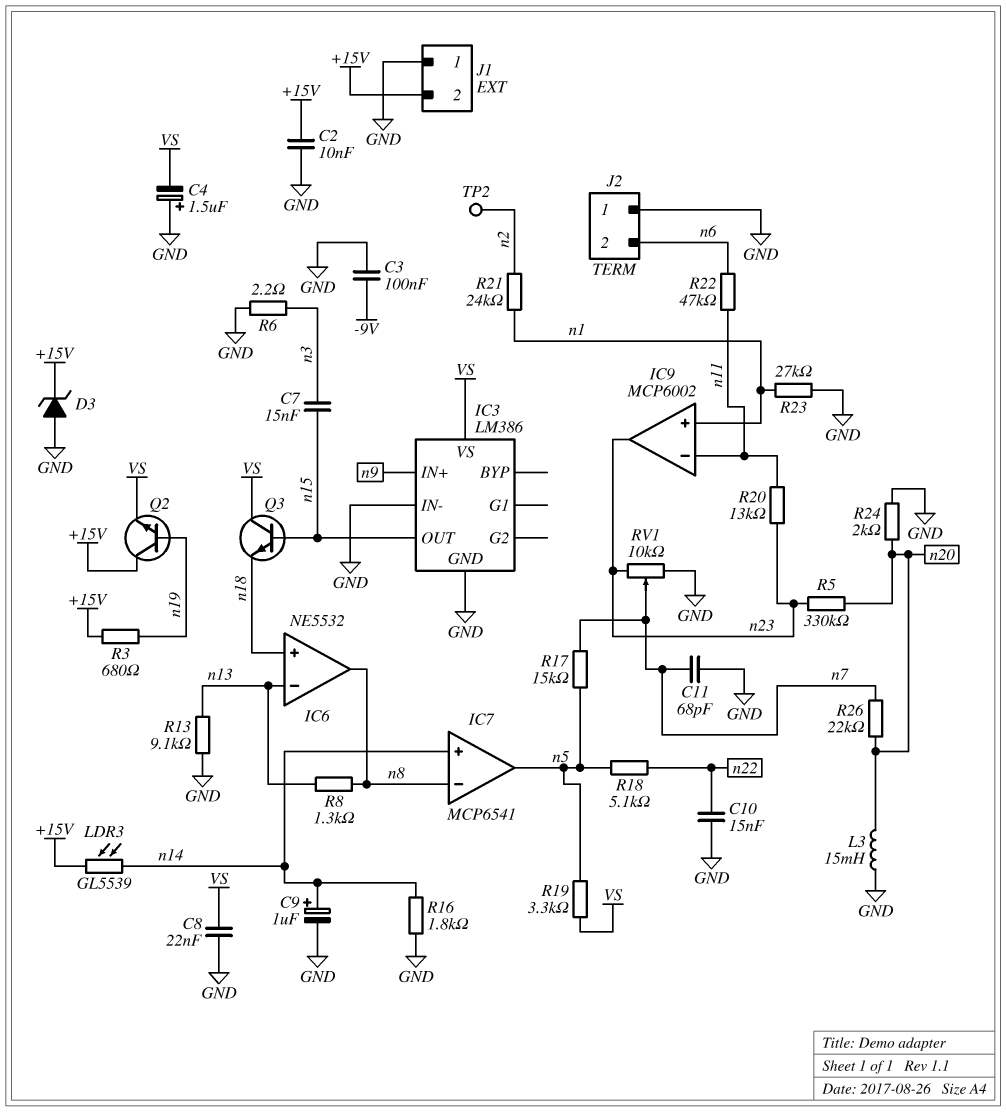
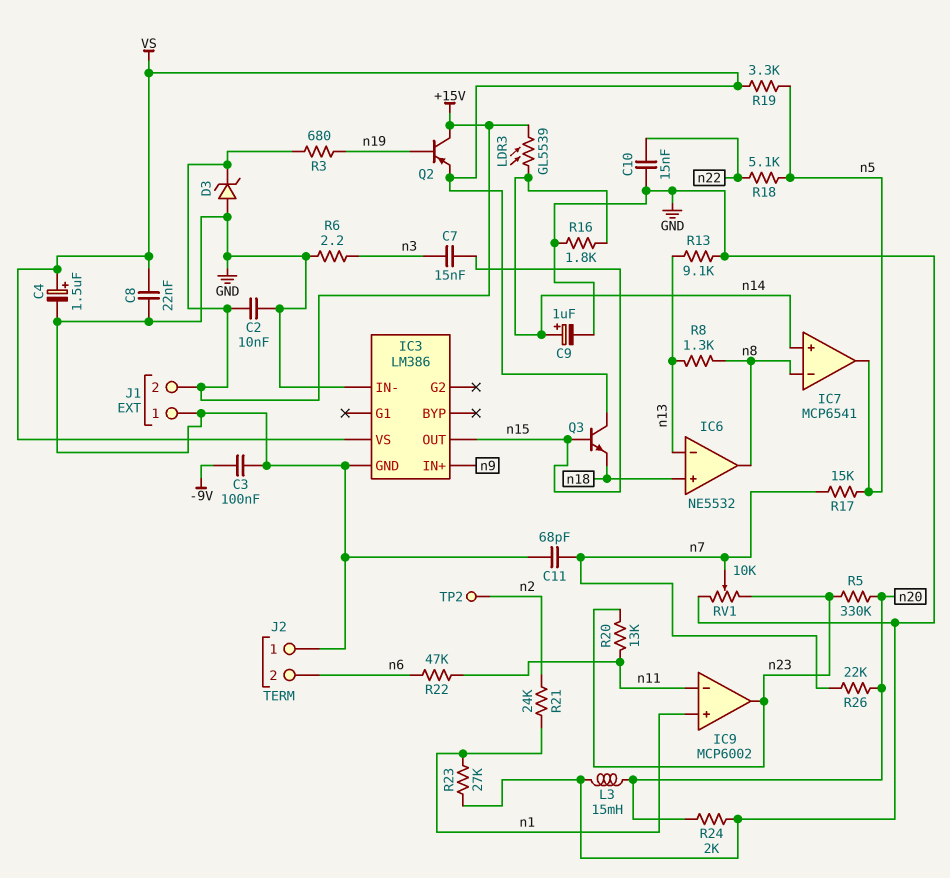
C4: 1.5uF (plus GND, minus VS) -> 1.5uF (plus VS, minus GND)
Q2: NPN (B n19, C +15V, E VS) -> PNP (B n19, C +15V, E VS)

